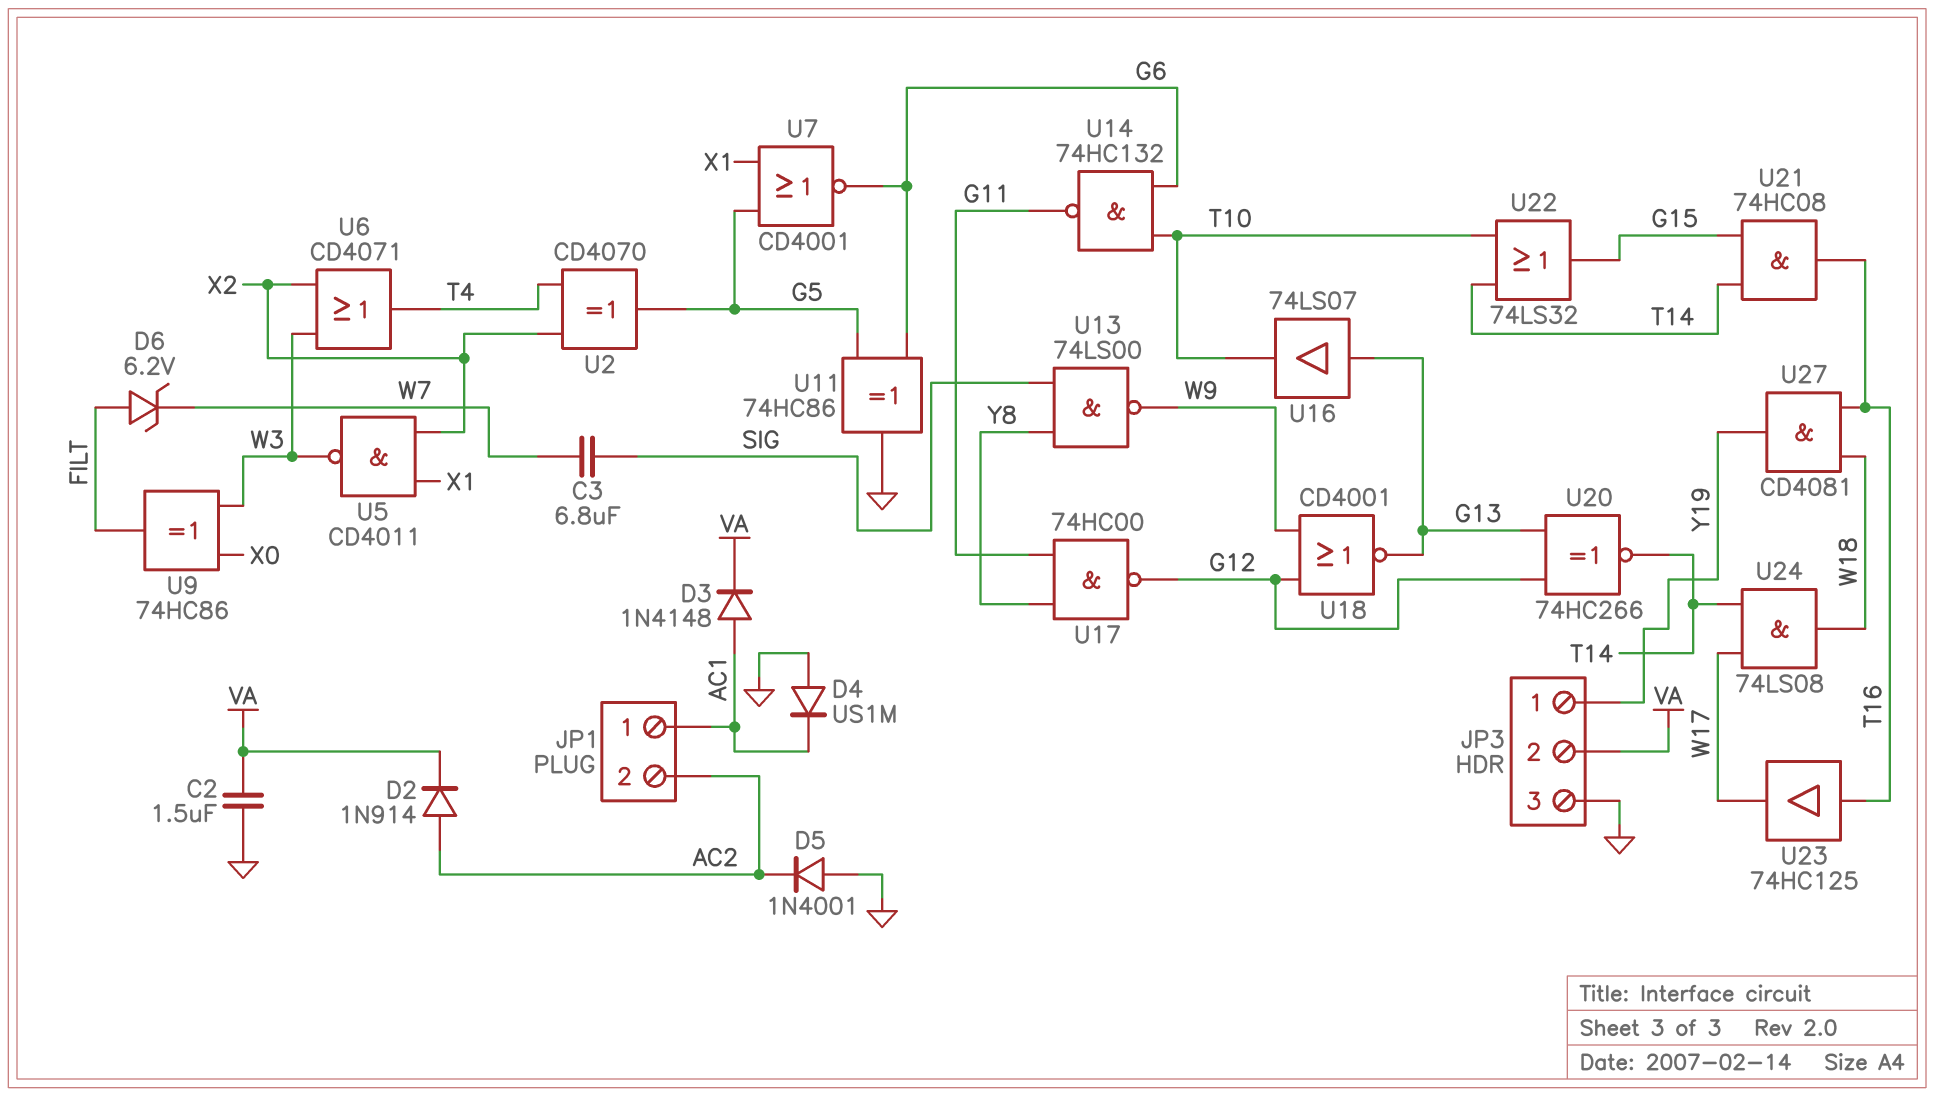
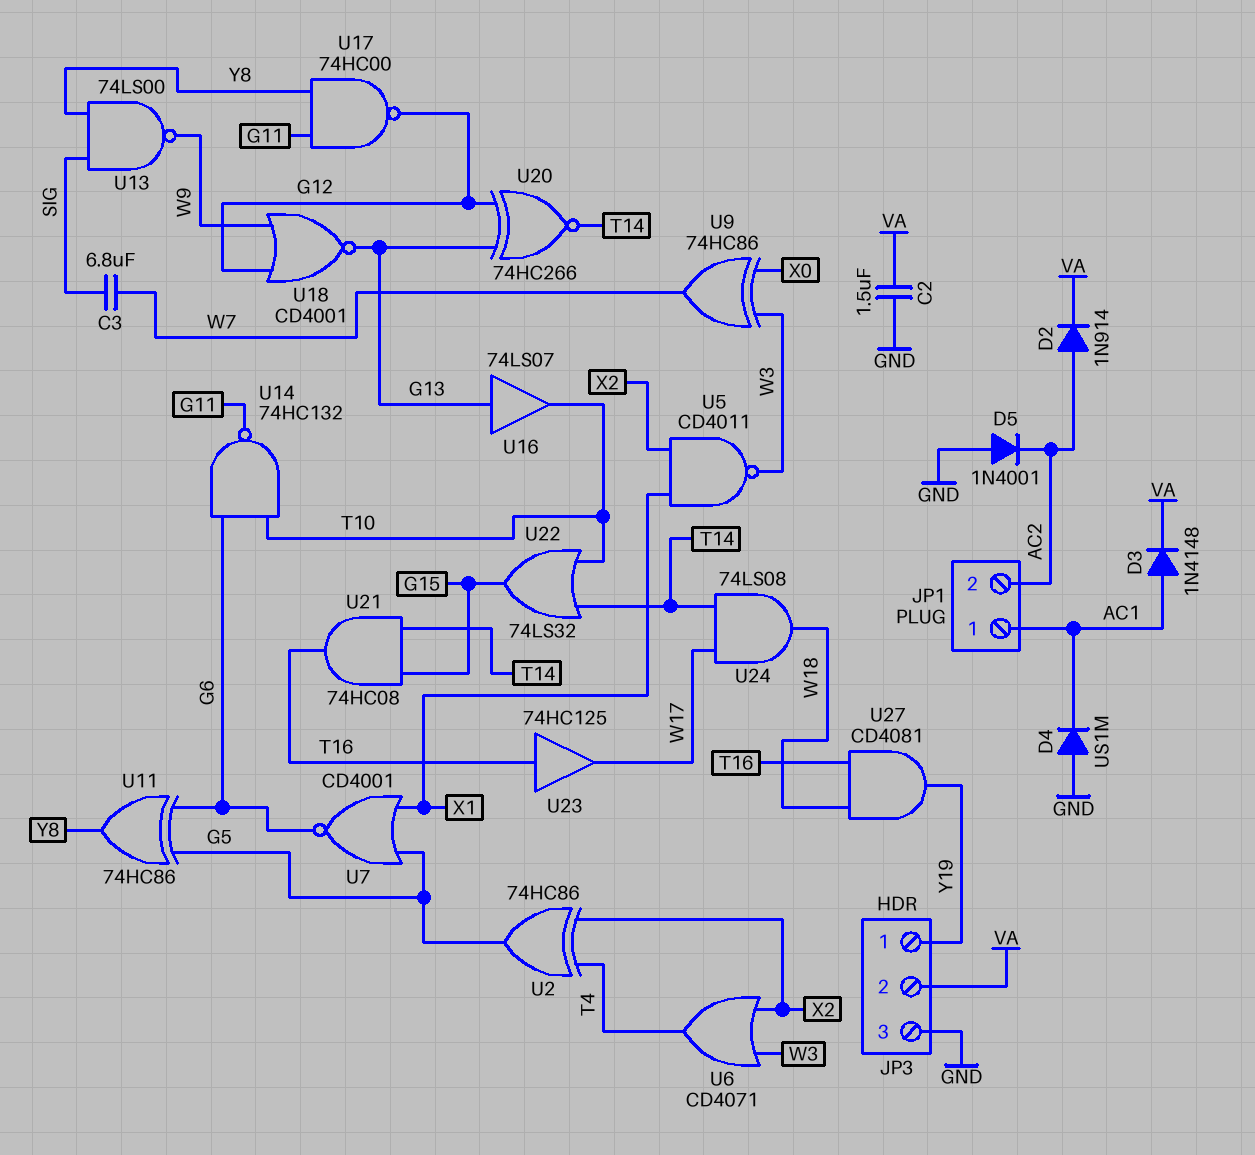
D6: zener 6.2V (A FILT, K W7) -> none
U2: XOR CD4070 (in T4, in X2, out G5) -> XOR 74HC86 (in T4, in X2, out G5)
U9: XOR 74HC86 (in W3, in X0, out FILT) -> XOR 74HC86 (in W3, in X0, out W7)
U11: XOR 74HC86 (in G5, in G6, out GND) -> XOR 74HC86 (in G5, in G6, out Y8)

